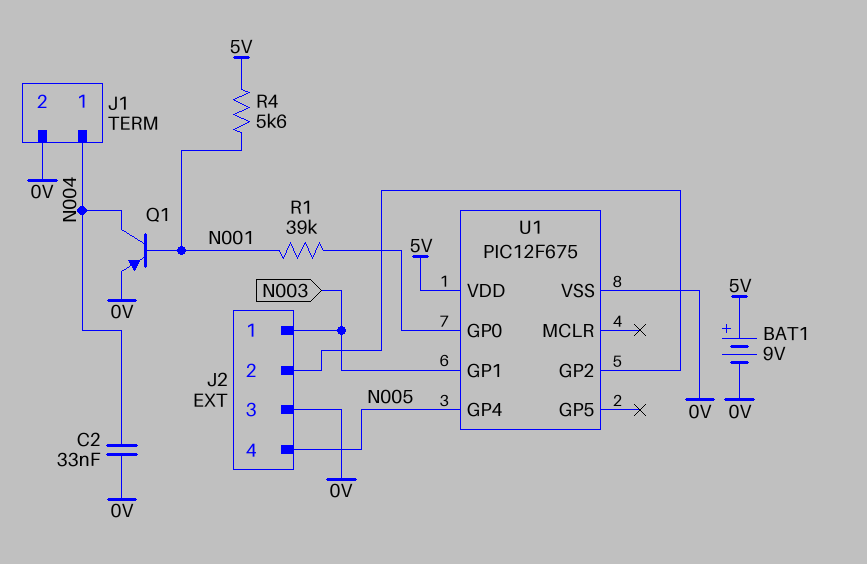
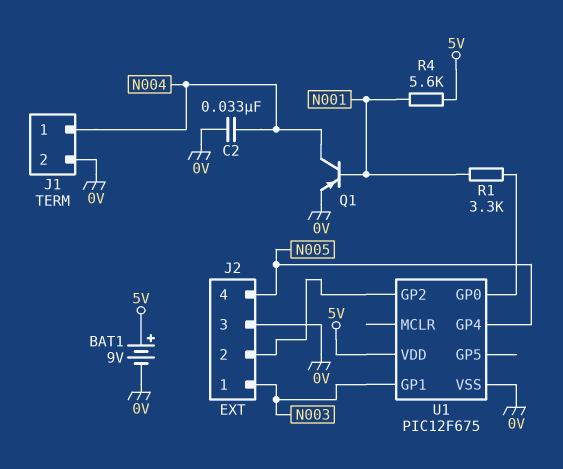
R1: 39k (N001, U1/GP0) -> 3.3k (N001, U1/GP0)

